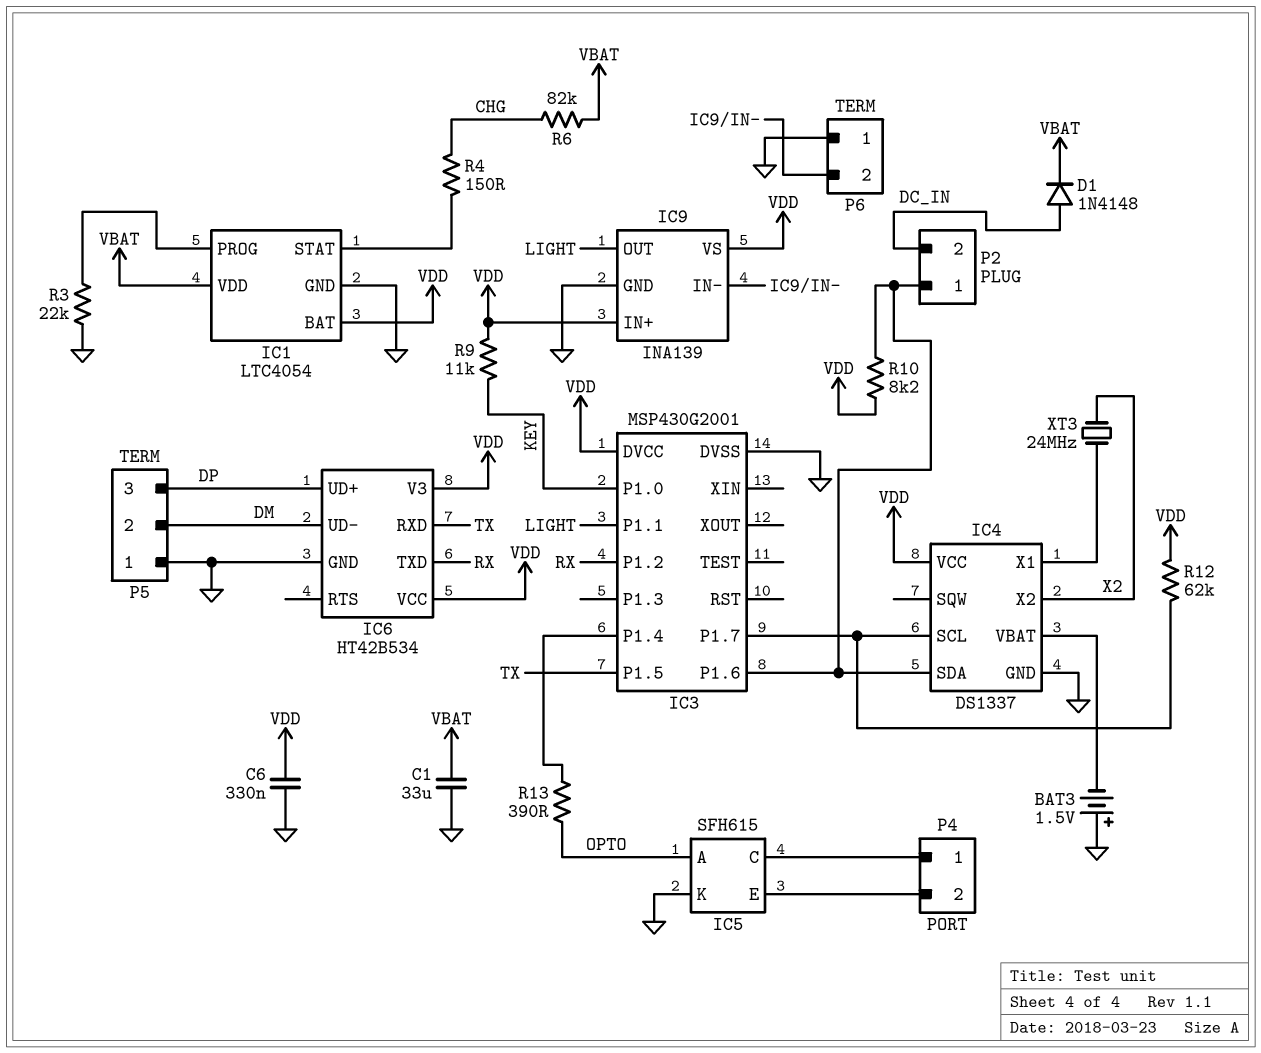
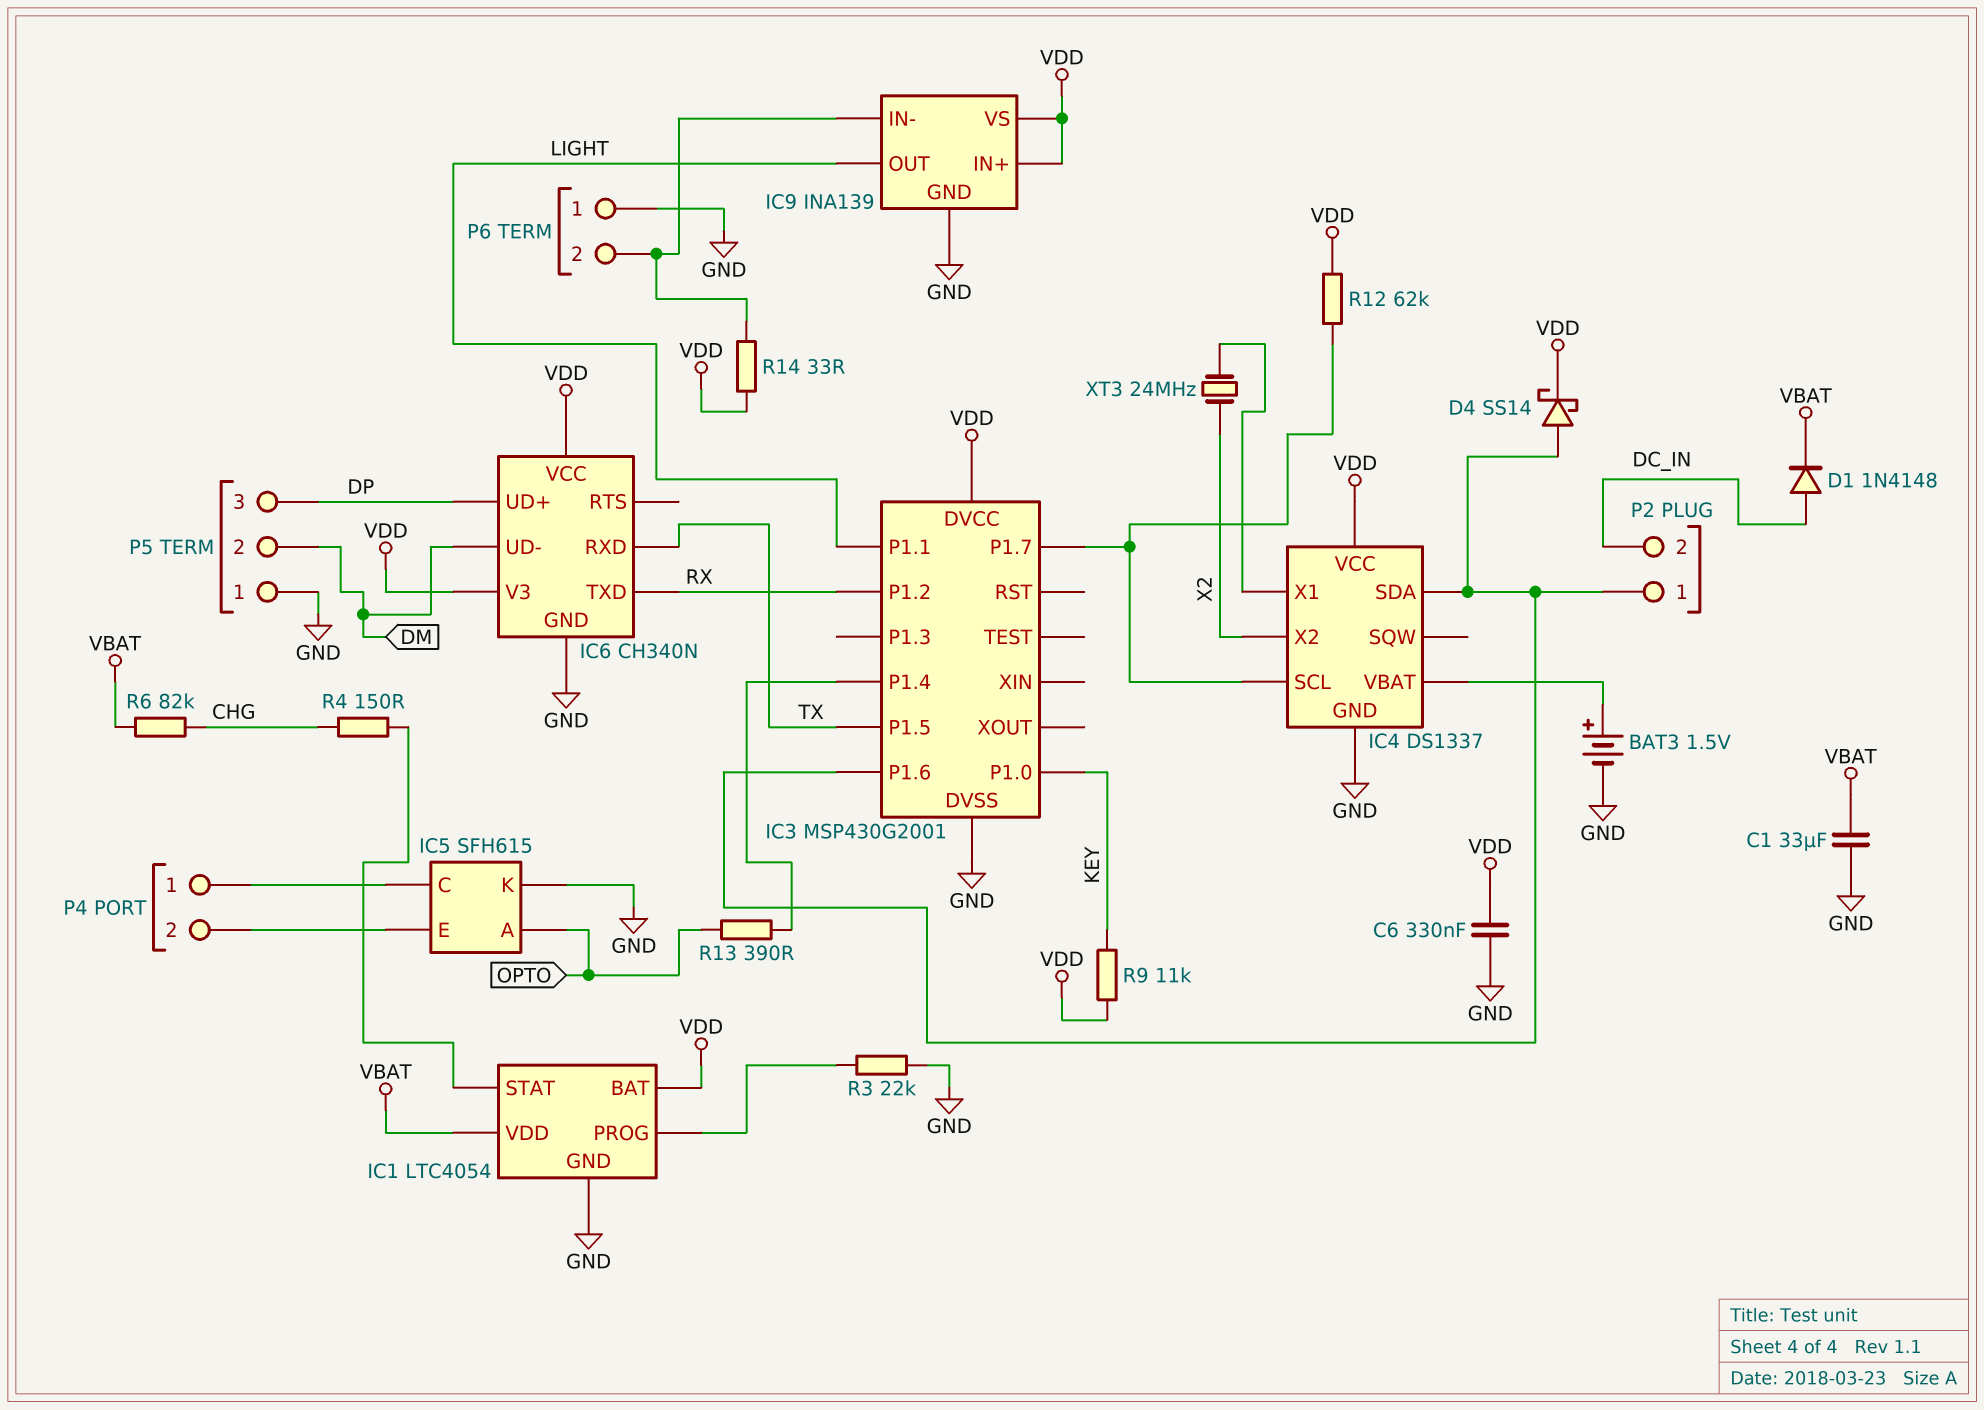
BAT3: 1.5V (plus GND, minus IC4/VBAT) -> 1.5V (plus IC4/VBAT, minus GND)
D4: none -> schottky SS14 (A IC3/P1.6, K VDD)
IC6: HT42B534 -> CH340N
R10: 8.2k (IC3/P1.6, VDD) -> none
R14: none -> 33 (IC9/IN-, VDD)

